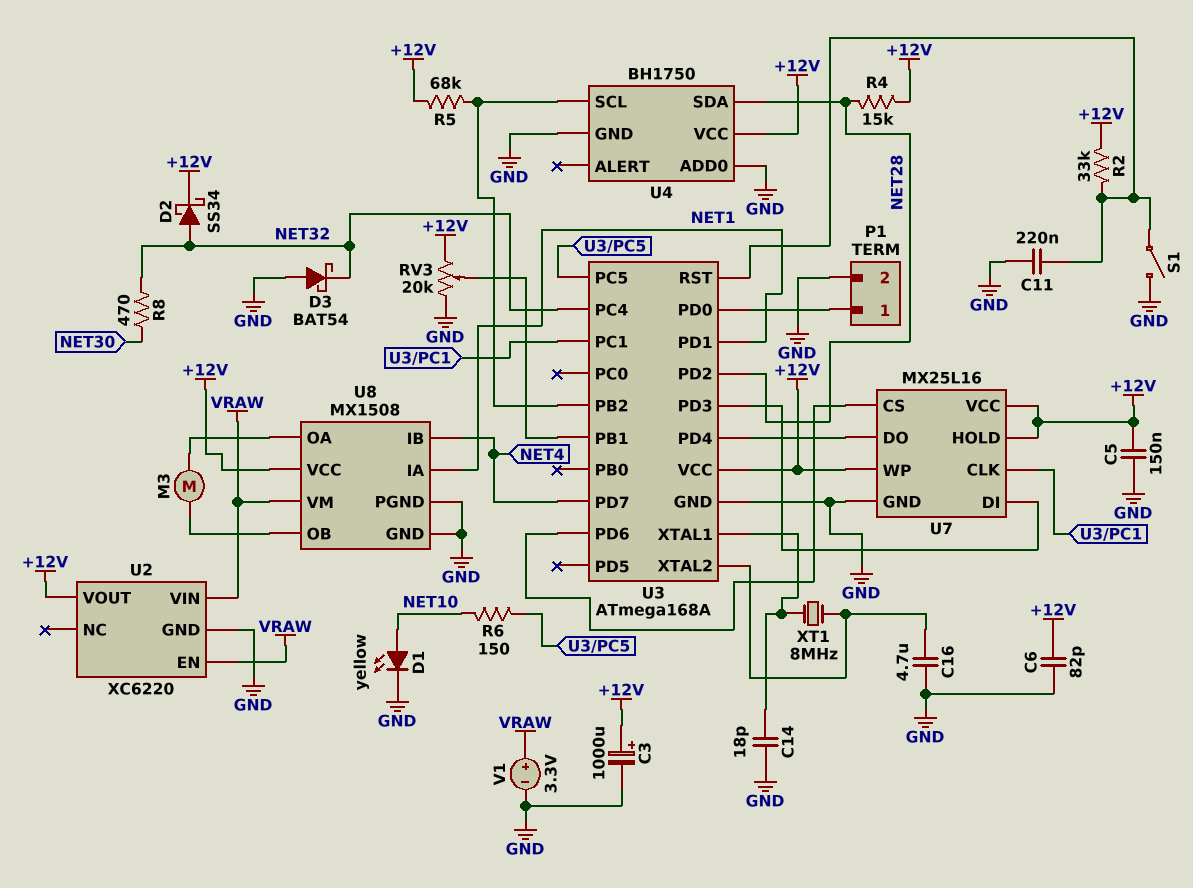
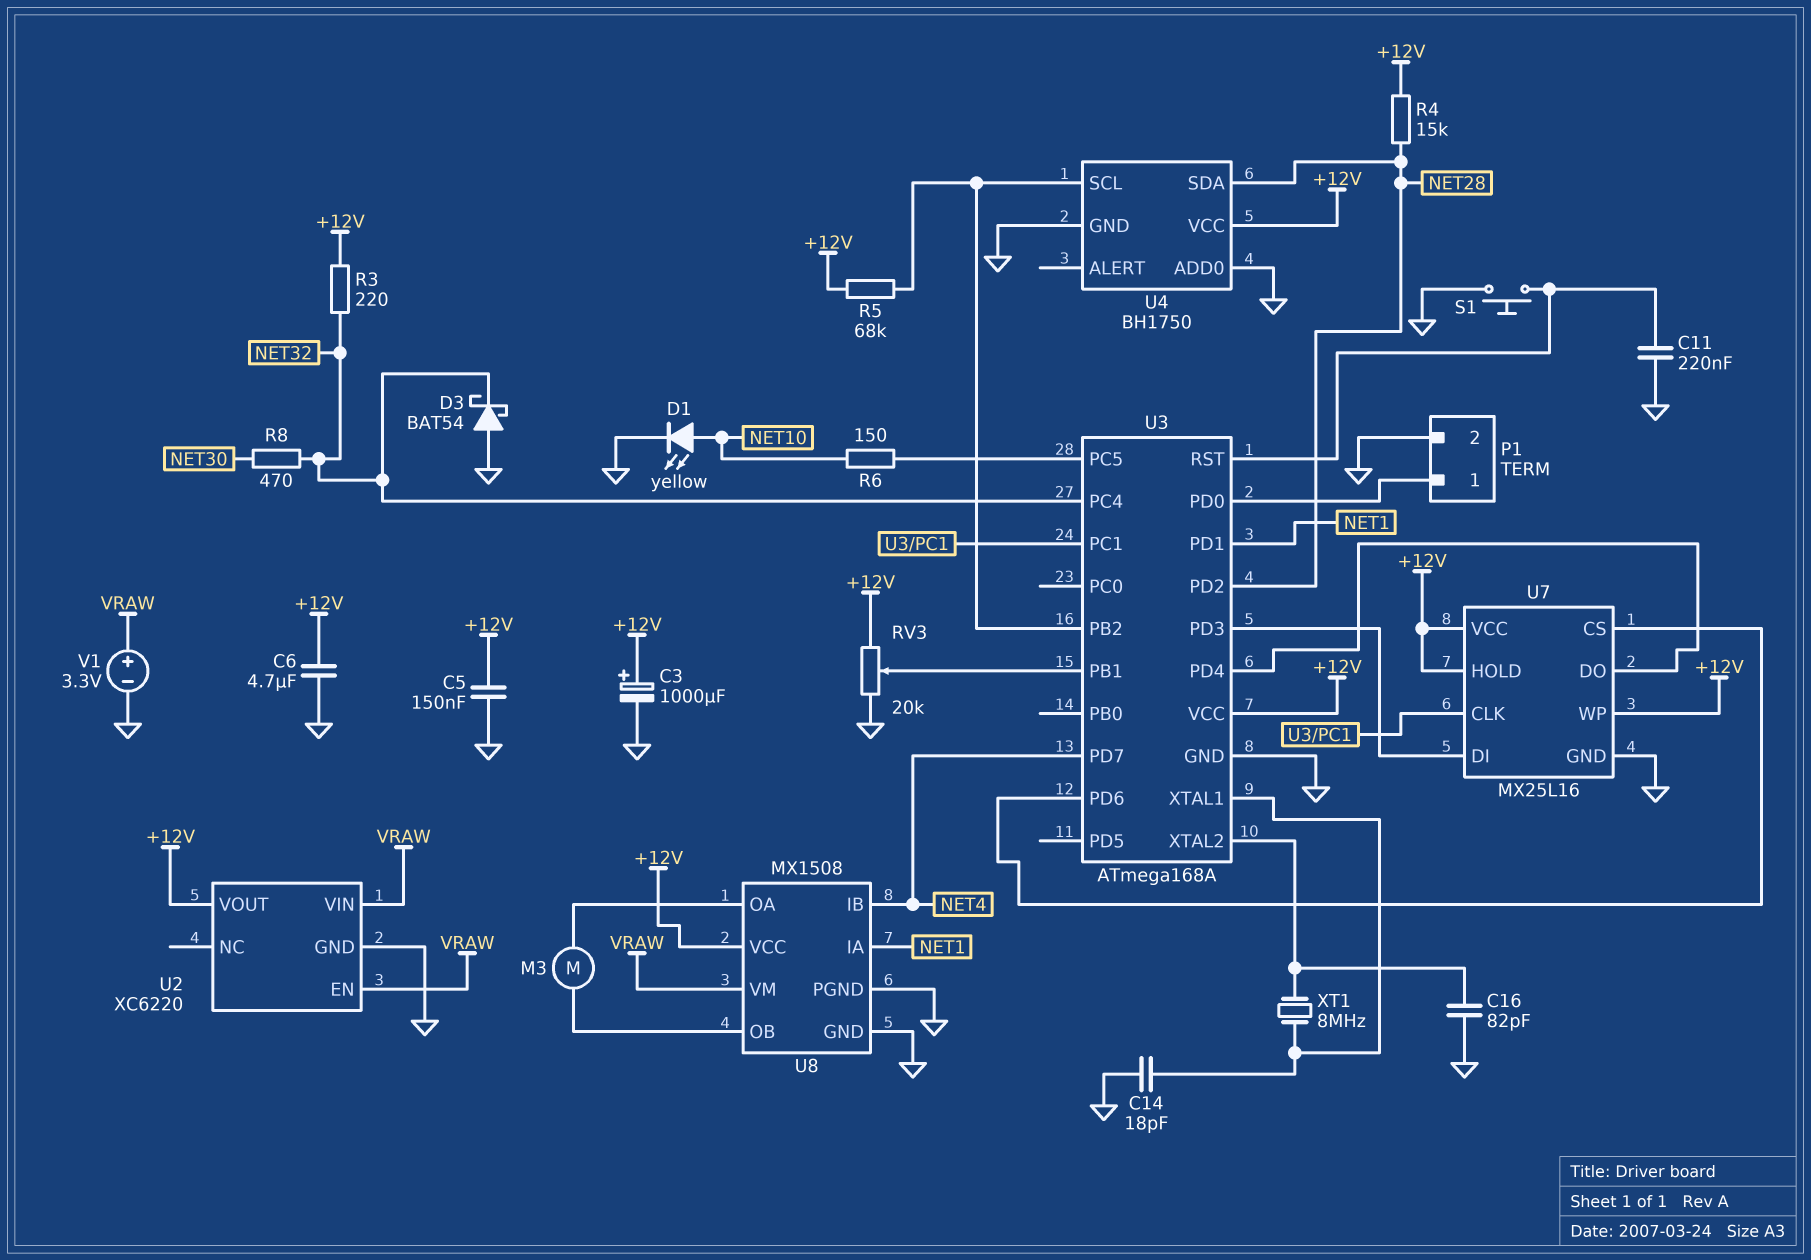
C6: 82pF (+12V, GND) -> 4.7uF (+12V, GND)
C16: 4.7uF (GND, U3/XTAL2) -> 82pF (GND, U3/XTAL2)
D2: schottky SS34 (A NET32, K +12V) -> none
R2: 33k (+12V, U3/RST) -> none
R3: none -> 220 (+12V, NET32)
S1: switch (GND, U3/RST) -> button (GND, U3/RST)

